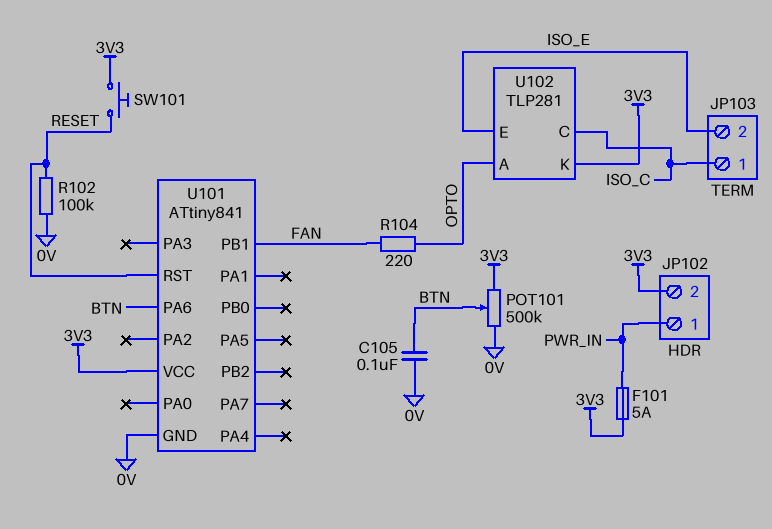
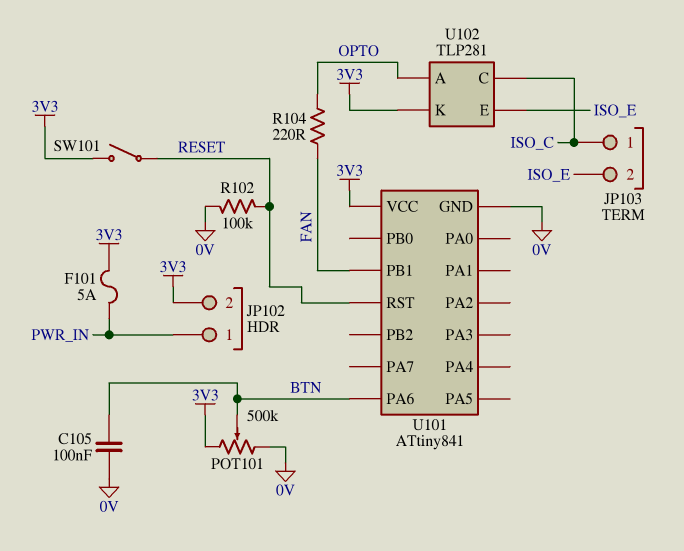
SW101: button (3V3, RESET) -> switch (3V3, RESET)

